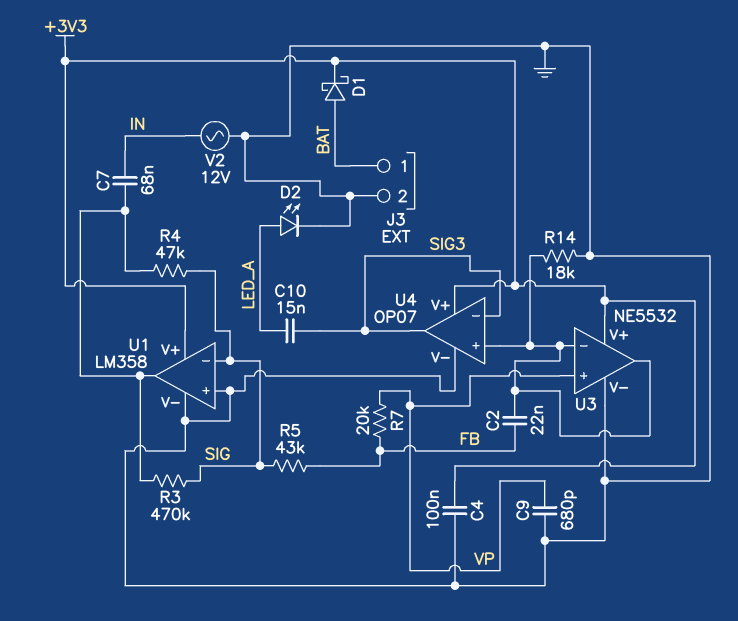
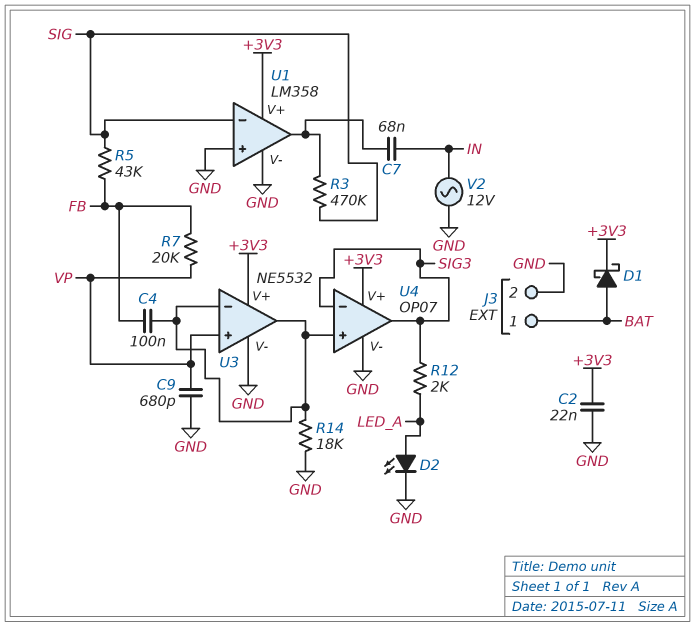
C2: 22nF (FB, U3/in-) -> 22nF (+3V3, GND)
C4: 100nF (+3V3, GND) -> 100nF (FB, U3/in-)
C10: 15nF (LED_A, SIG3) -> none
R4: 47k (SIG, U1/out) -> none
R12: none -> 2k (LED_A, SIG3)

